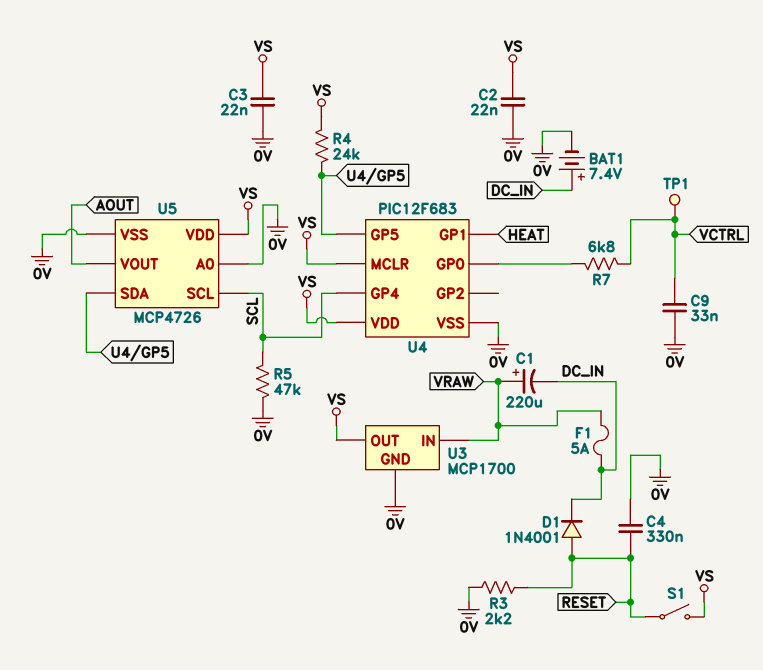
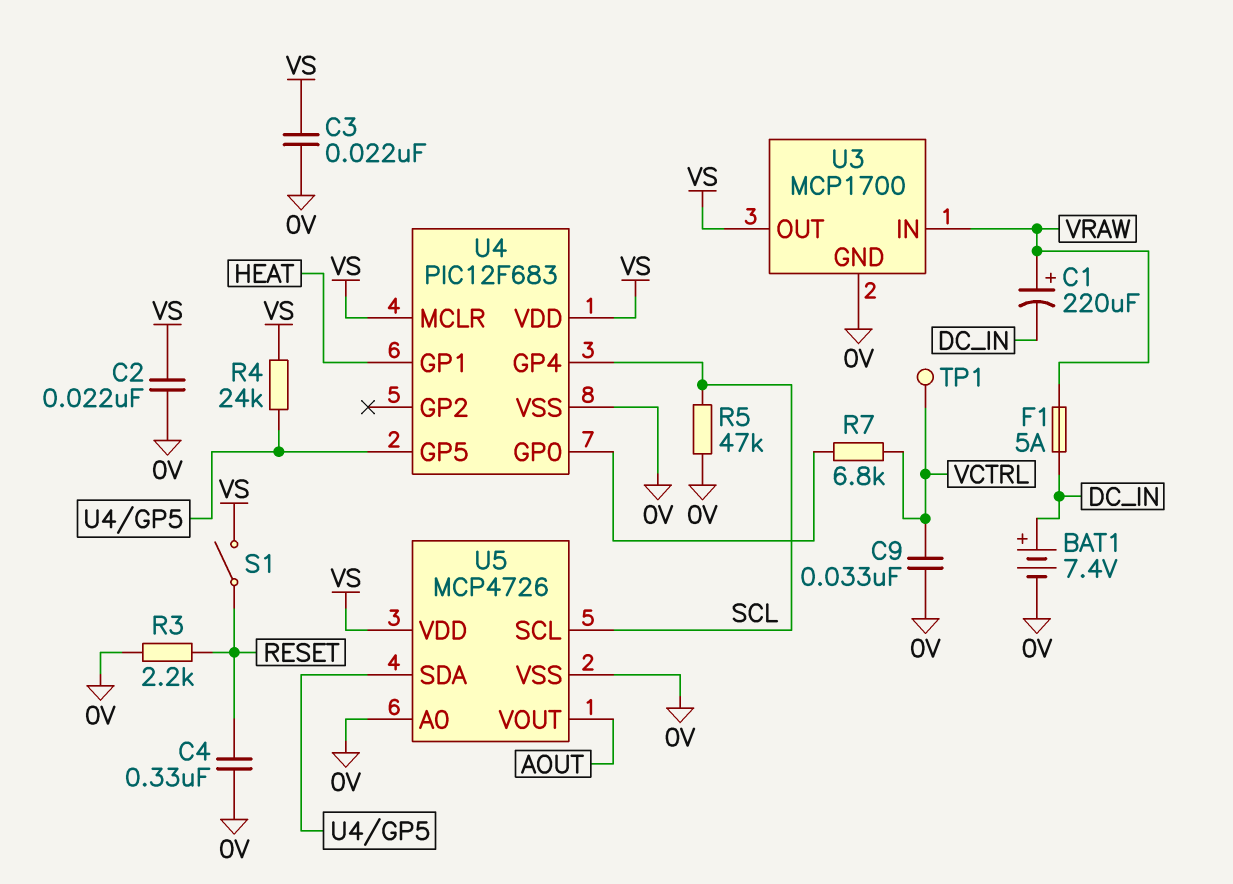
D1: diode 1N4001 (A RESET, K DC_IN) -> none

